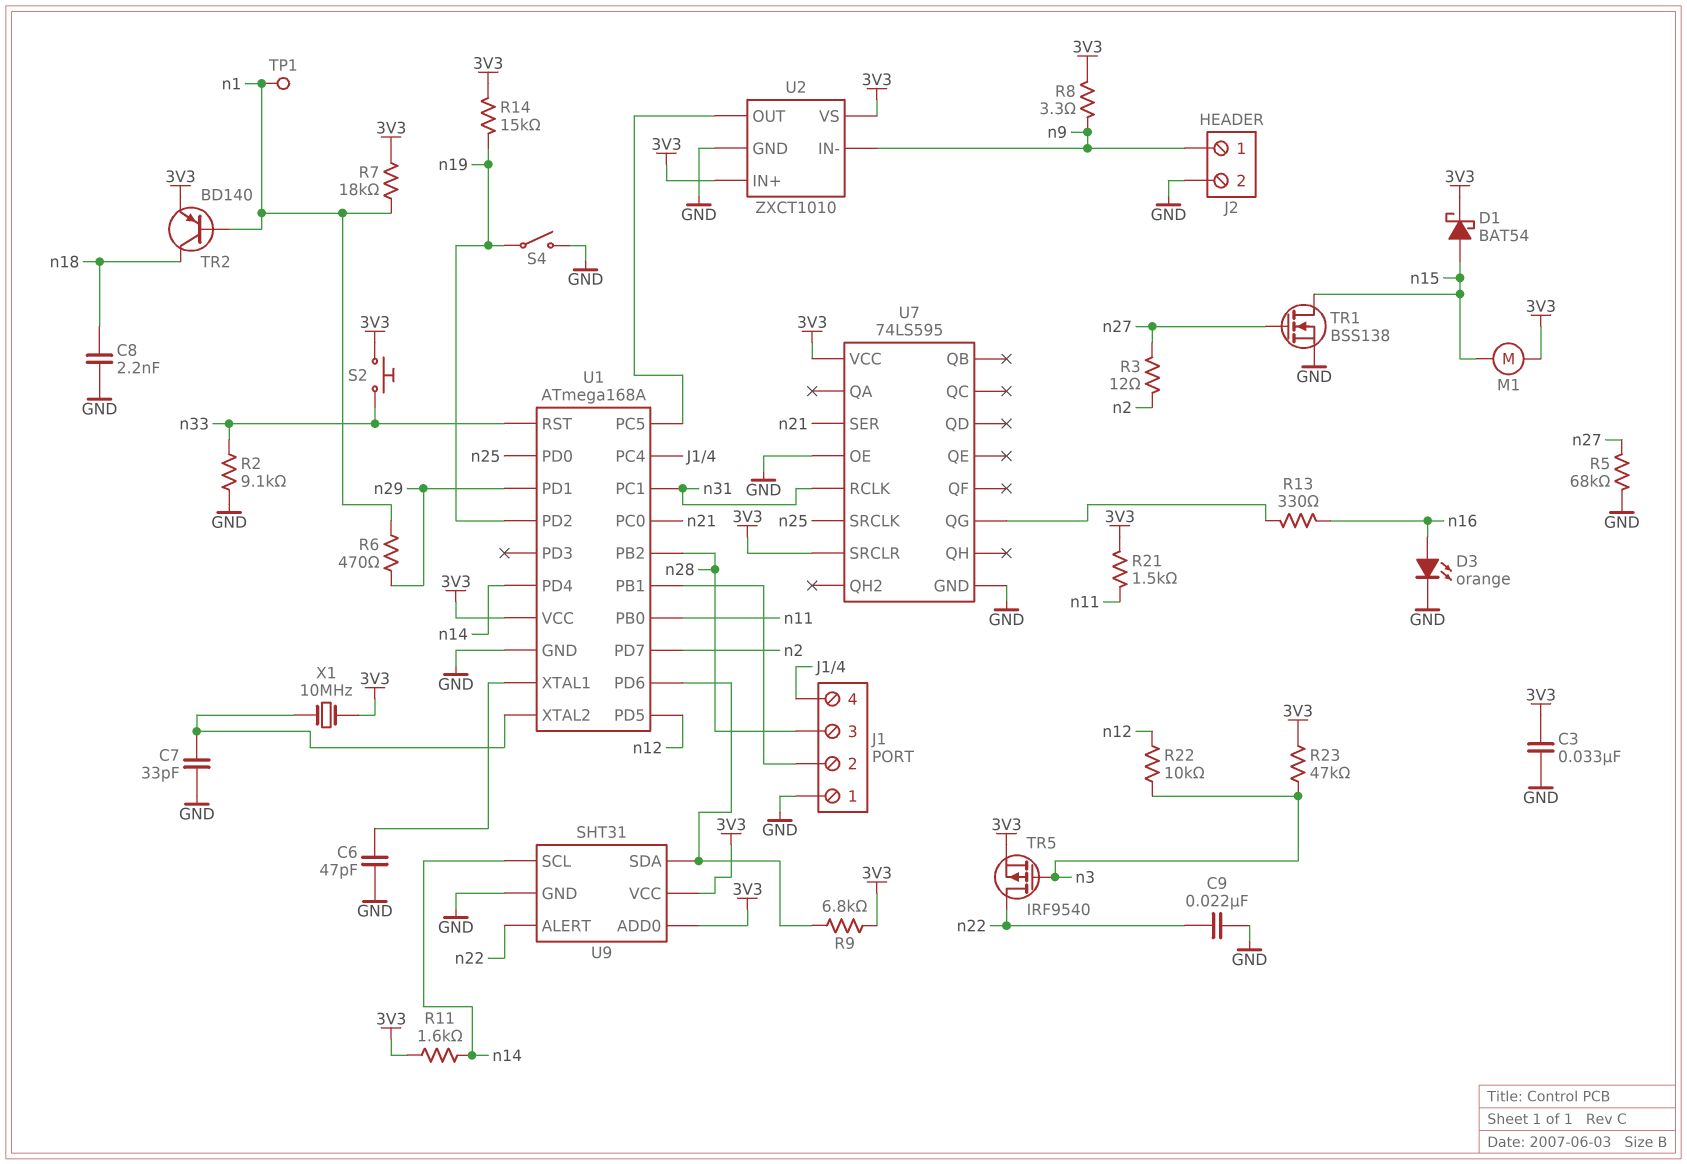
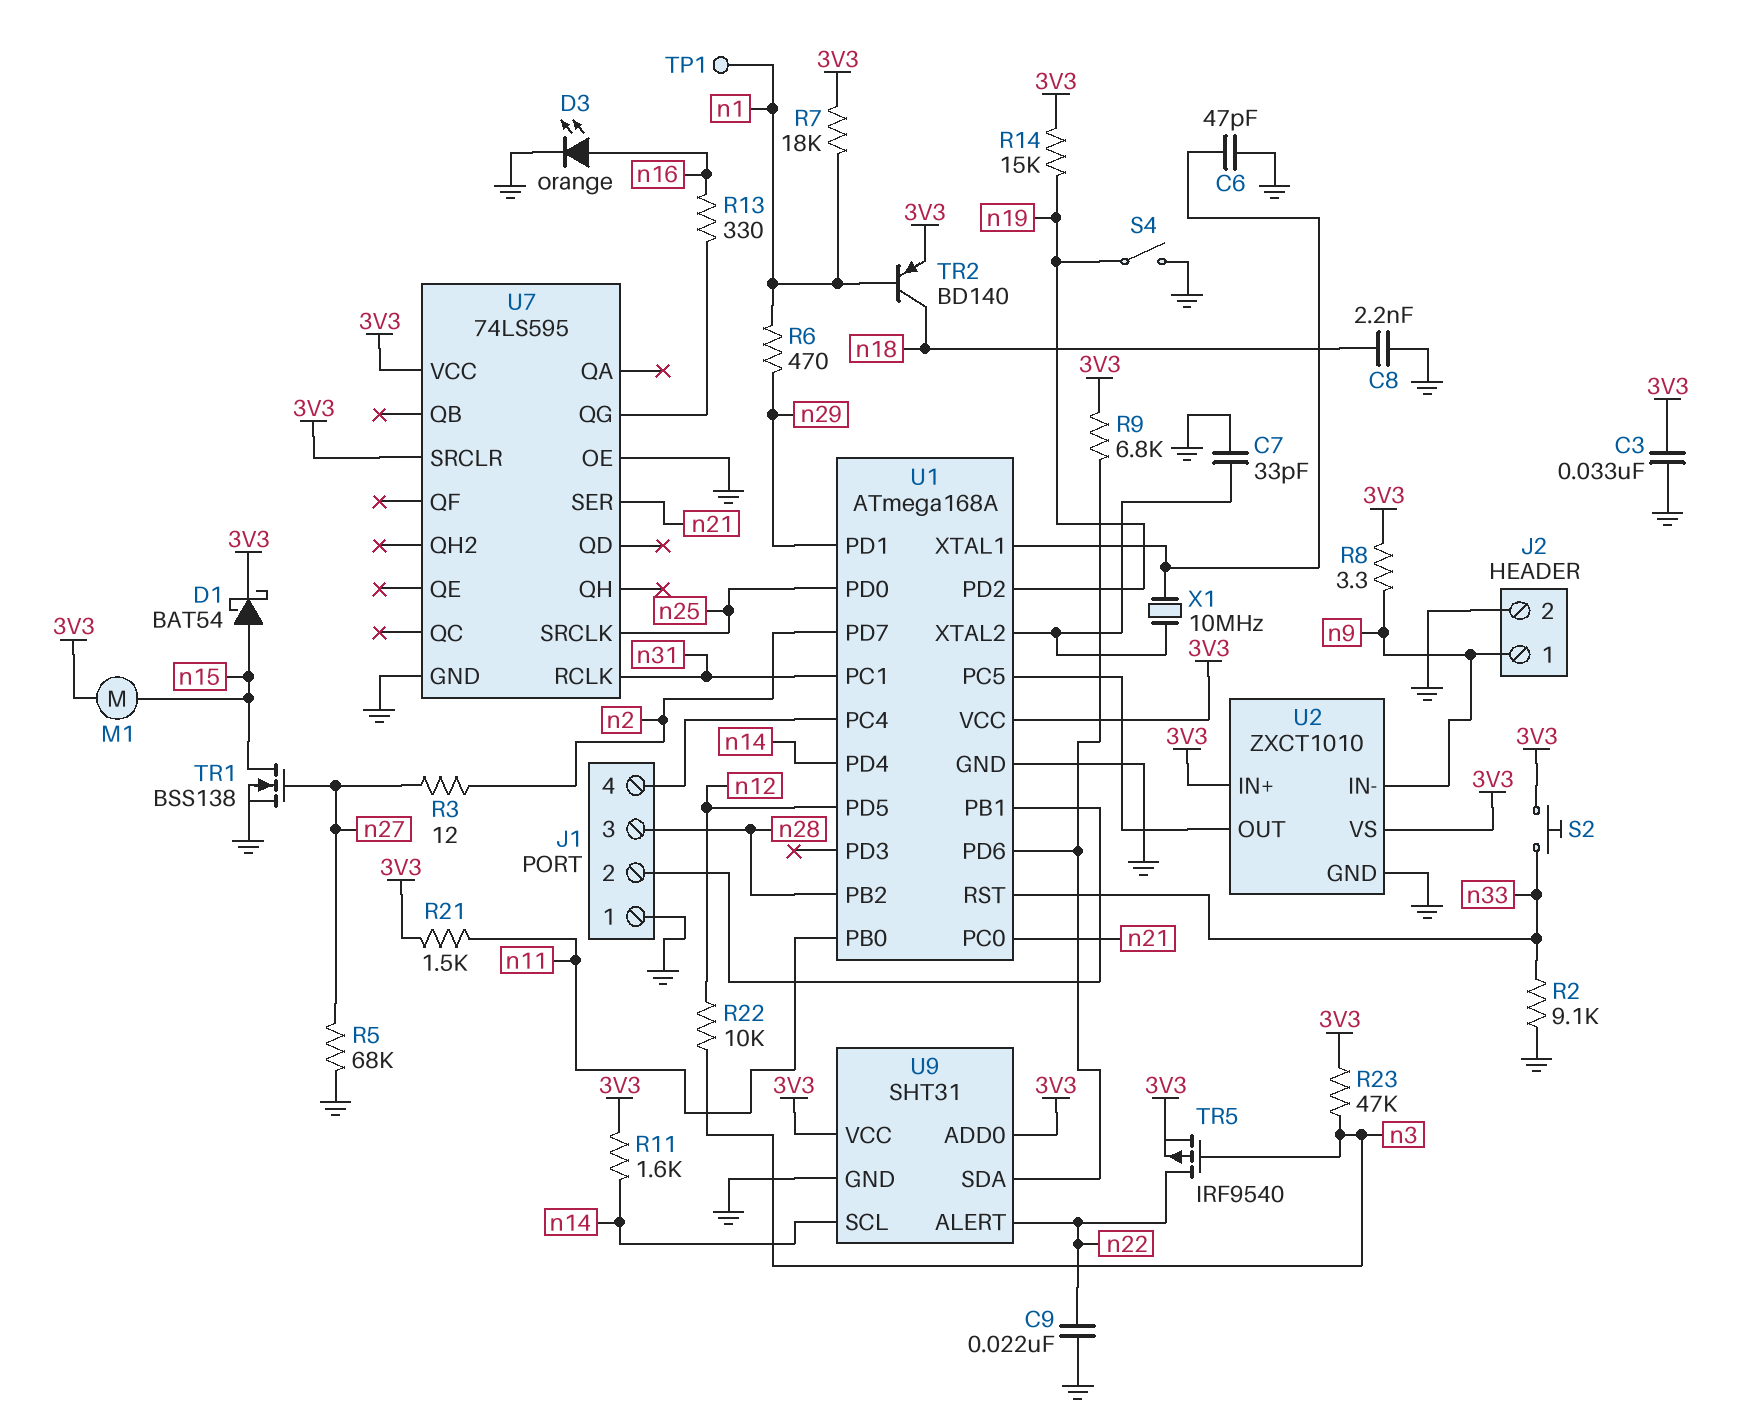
X1: 10MHz (3V3, U1/XTAL2) -> 10MHz (U1/XTAL1, U1/XTAL2)

